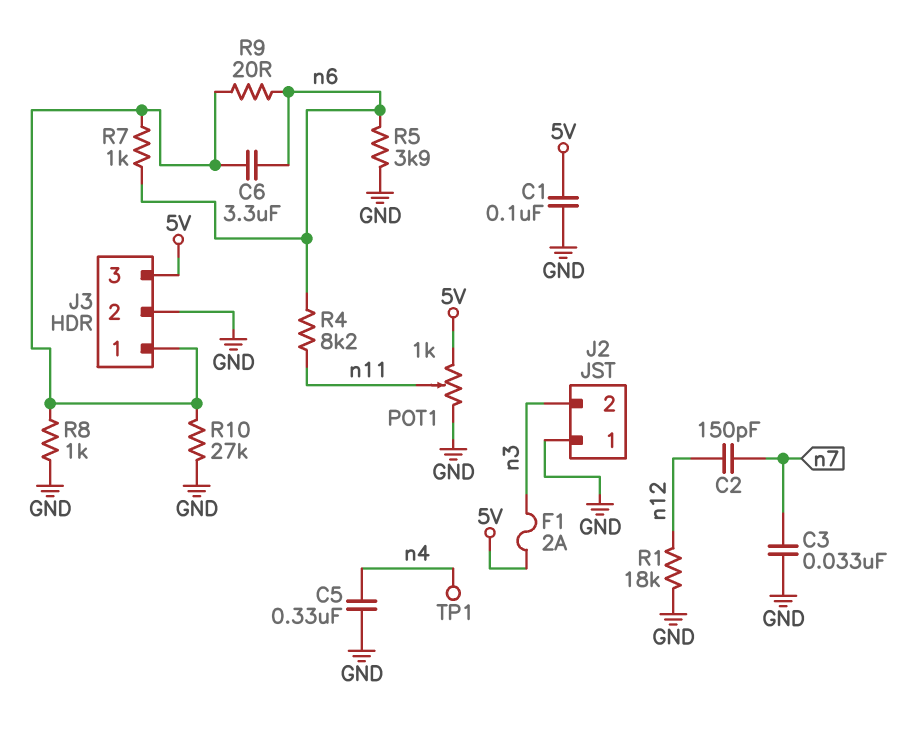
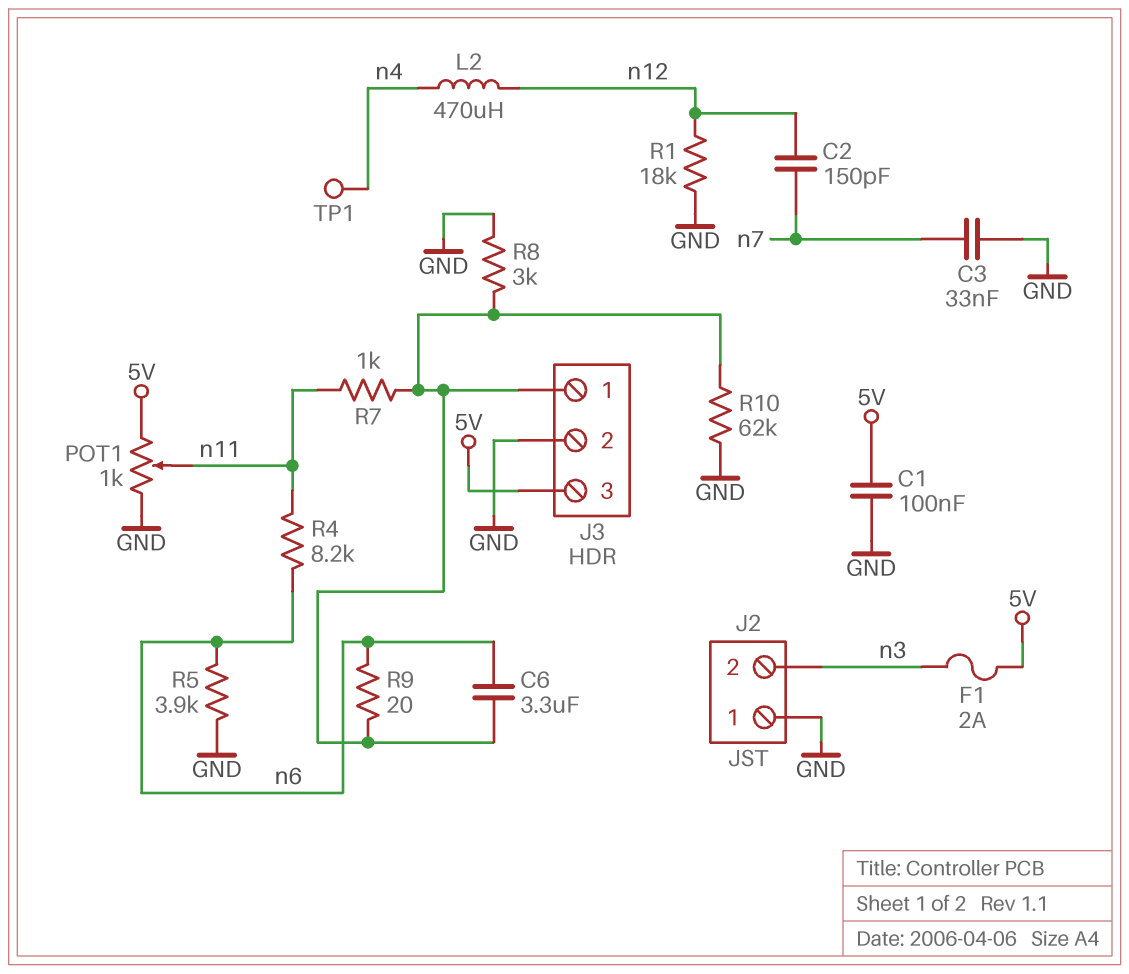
C5: 330nF (GND, n4) -> none
L2: none -> 470uH (n4, n12)
R7: 1k (J3/1, n6) -> 1k (J3/1, n11)
R8: 1k (GND, J3/1) -> 3k (GND, J3/1)
R10: 27k (GND, J3/1) -> 62k (GND, J3/1)

